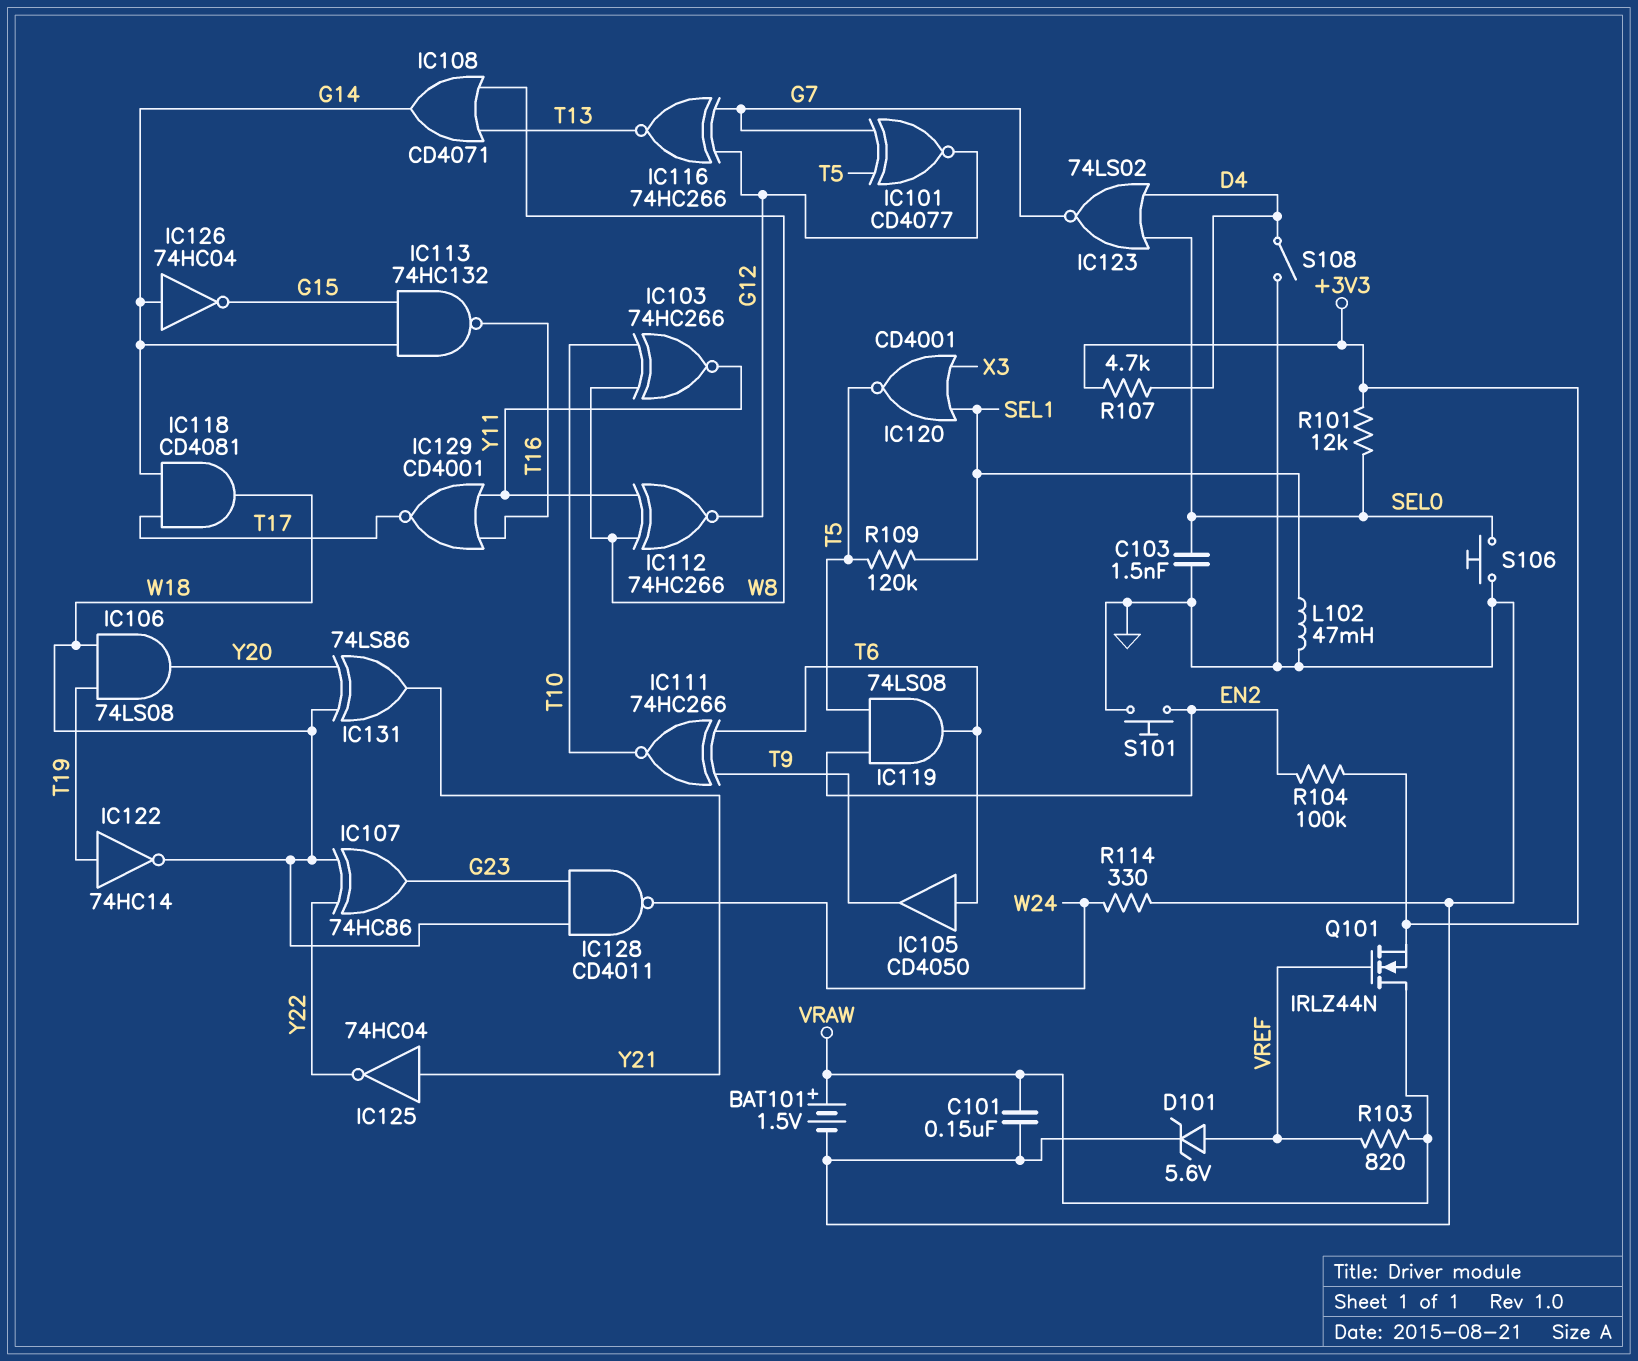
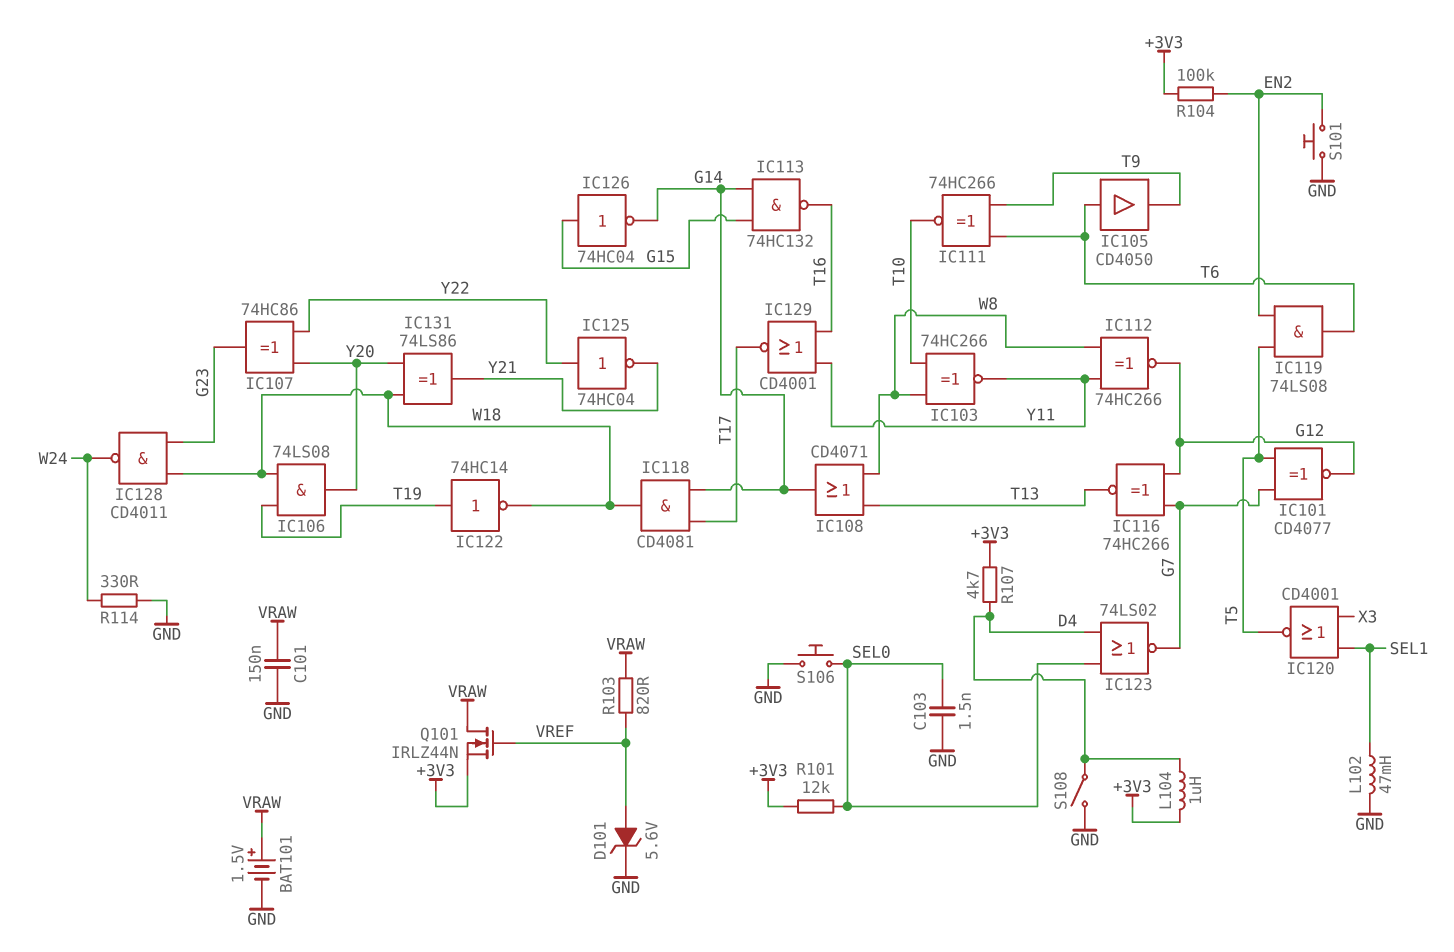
IC107: XOR 74HC86 (in W18, in Y22, out G23) -> XOR 74HC86 (in Y20, in Y22, out G23)
IC125: NOT 74HC04 (in Y21, out Y22) -> NOT 74HC04 (in Y22, out Y21)
IC126: NOT 74HC04 (in G14, out G15) -> NOT 74HC04 (in G15, out G14)
L104: none -> 1uH (+3V3, D4)
R109: 120k (SEL1, T5) -> none

